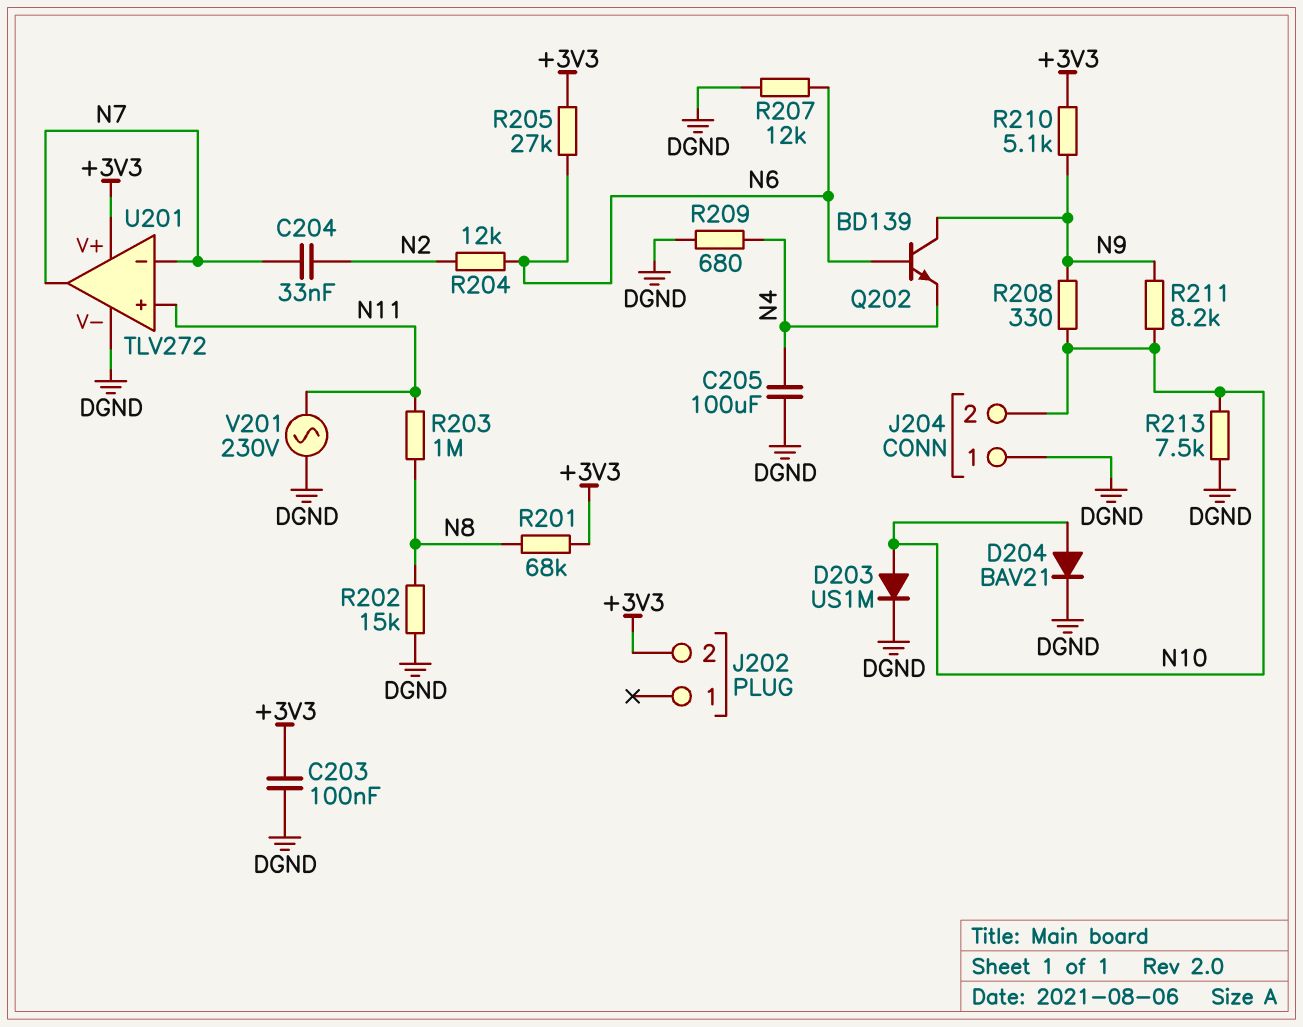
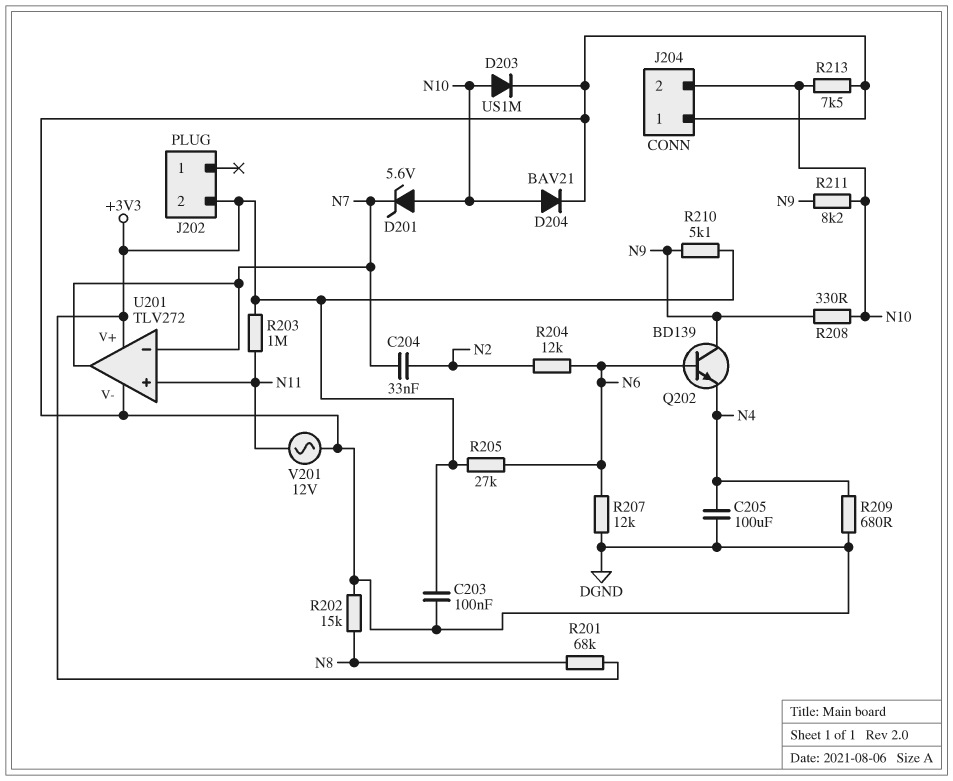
D201: none -> zener 5.6V (A N10, K N7)
R203: 1M (N8, N11) -> 1M (+3V3, N11)
V201: AC 230V (DGND, N11) -> AC 12V (DGND, N11)

